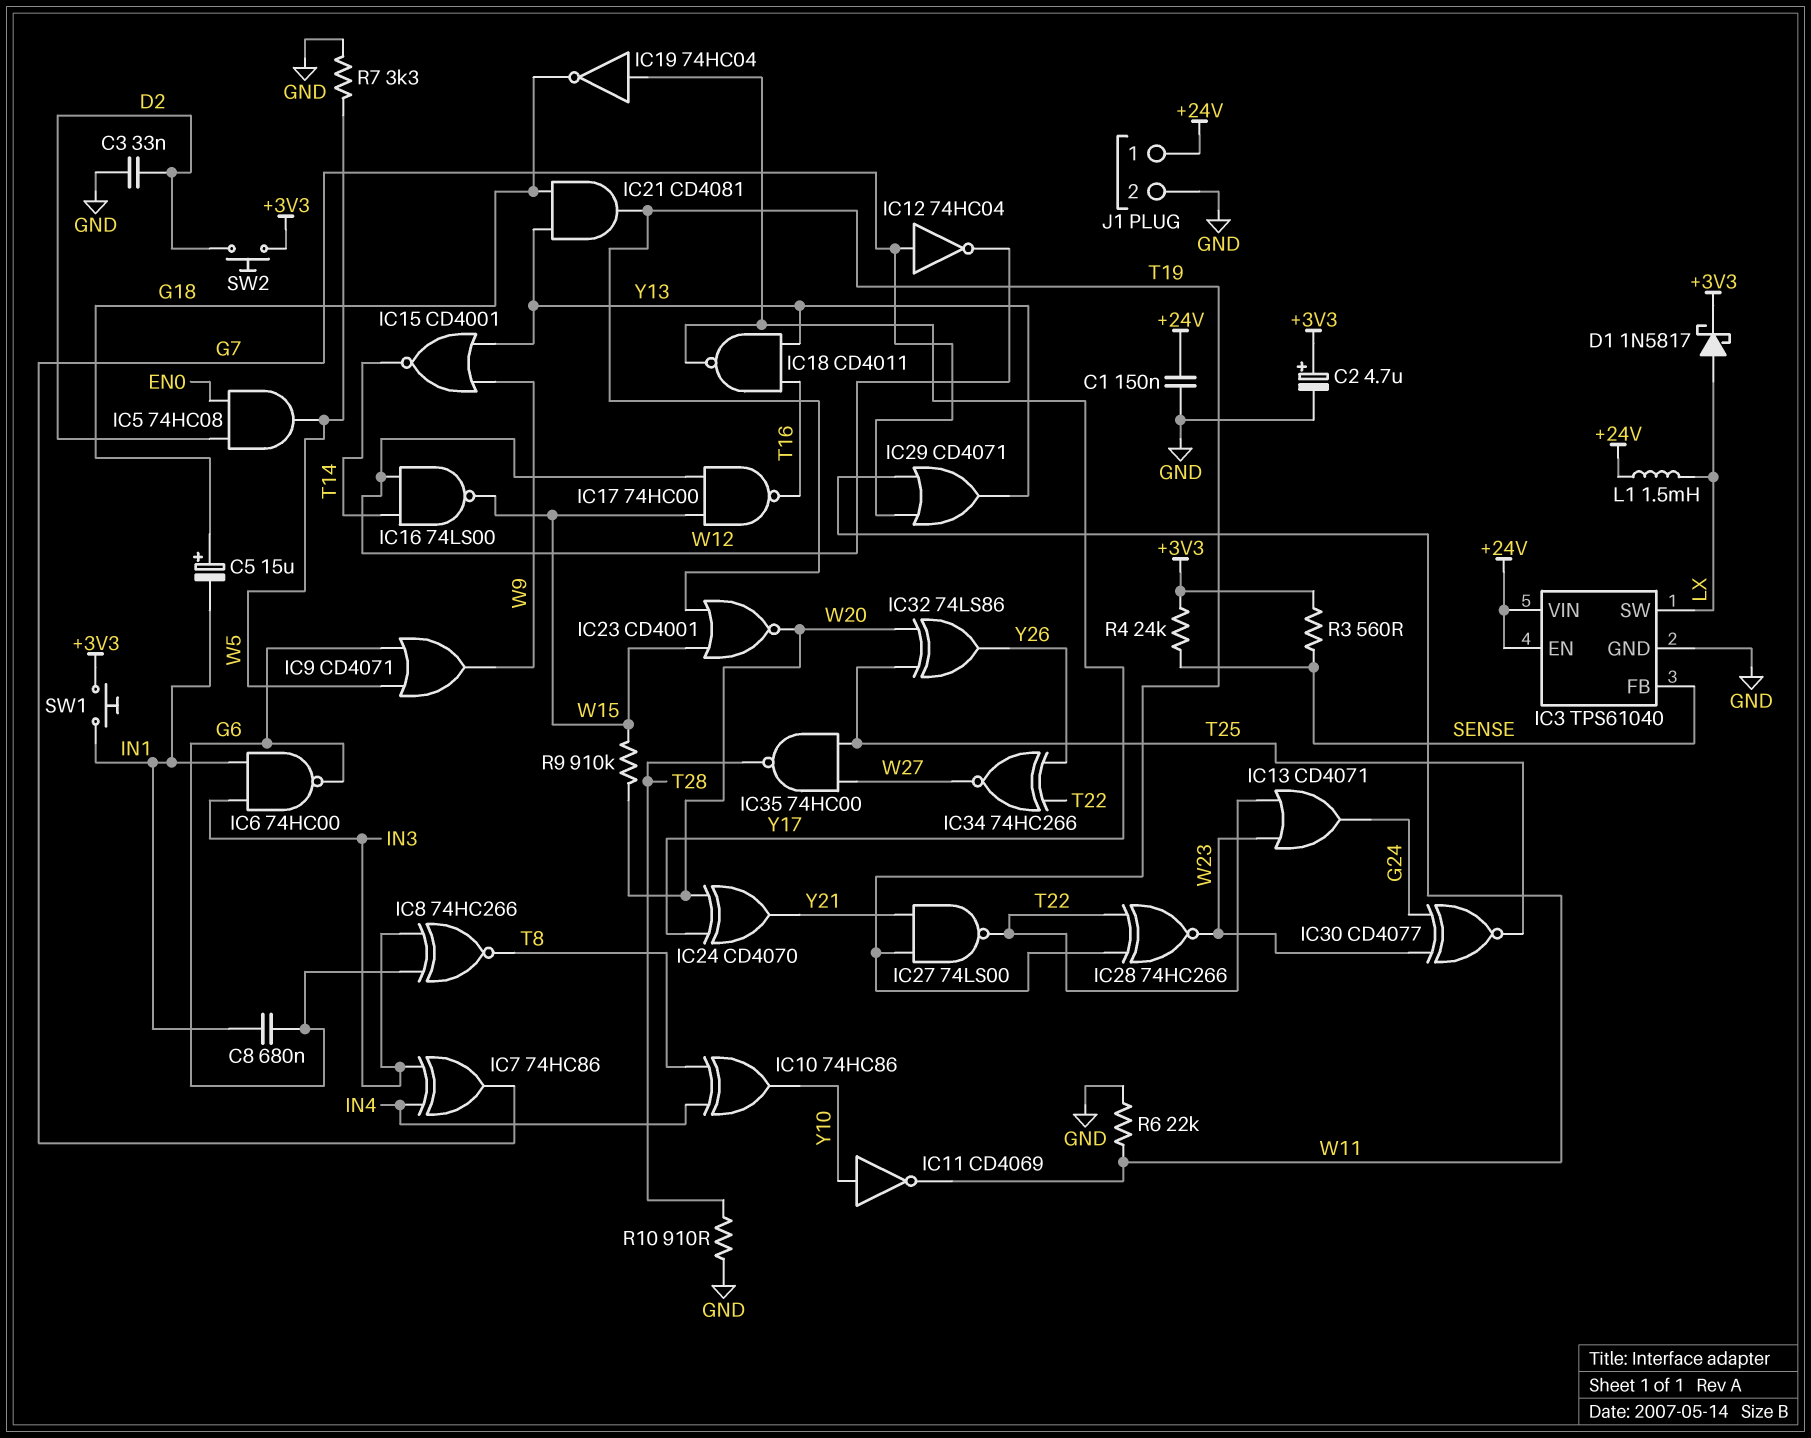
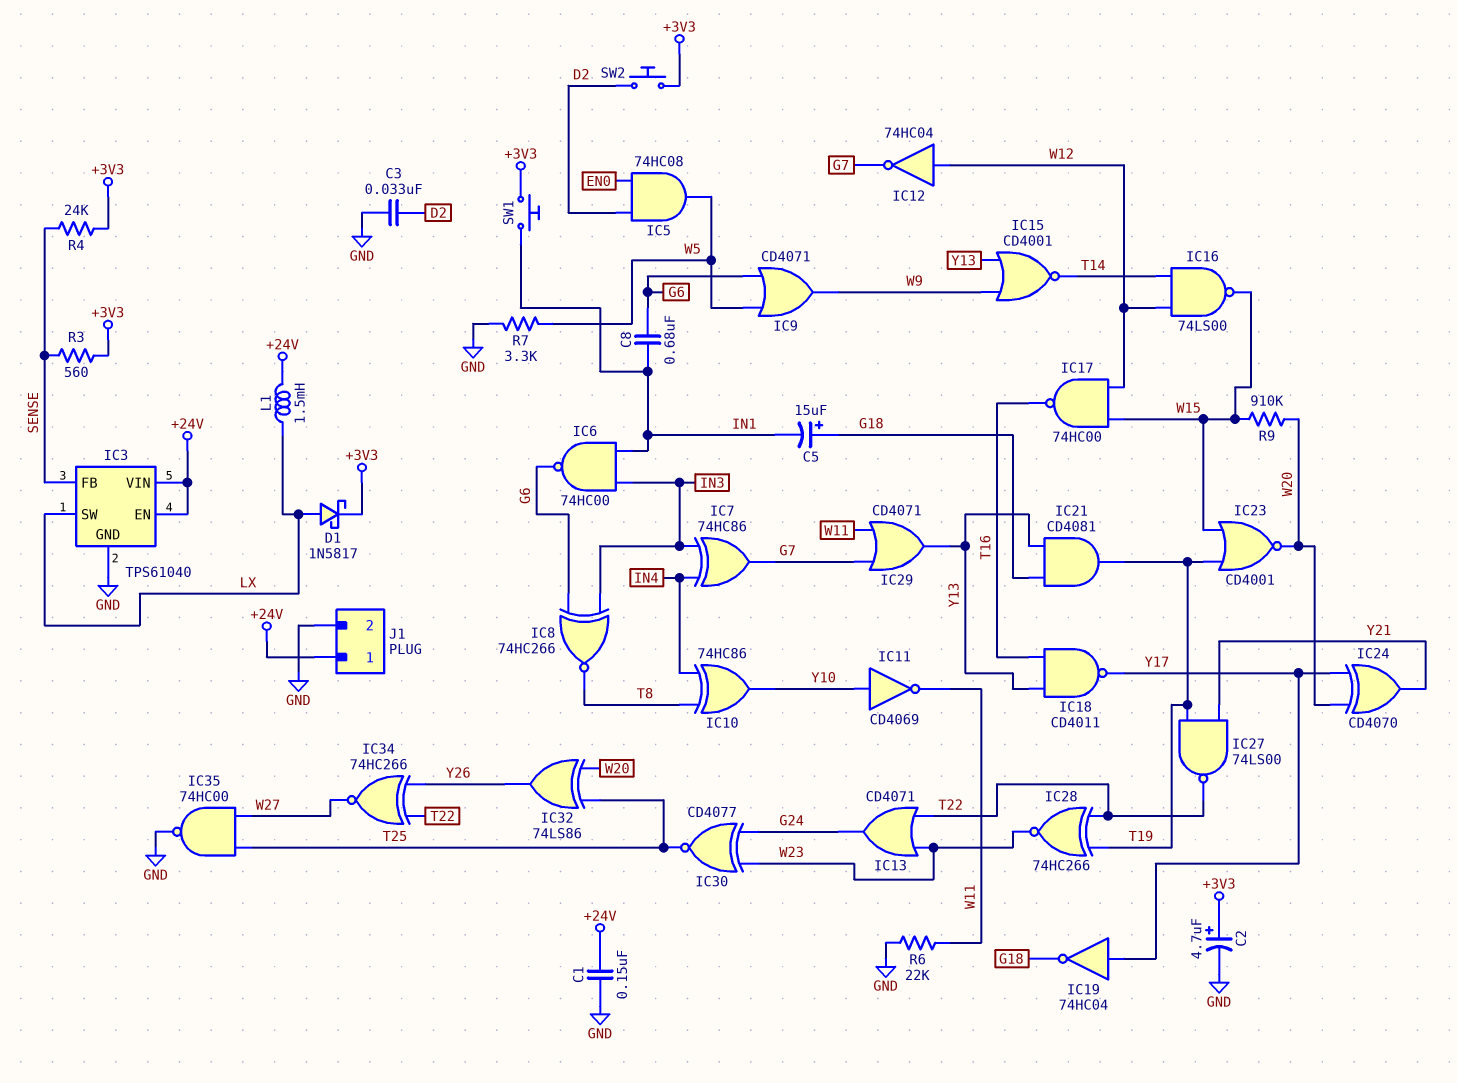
IC12: NOT 74HC04 (in G7, out W12) -> NOT 74HC04 (in W12, out G7)
IC35: NAND 74HC00 (in T25, in W27, out T28) -> NAND 74HC00 (in T25, in W27, out GND)
R10: 910 (GND, T28) -> none

